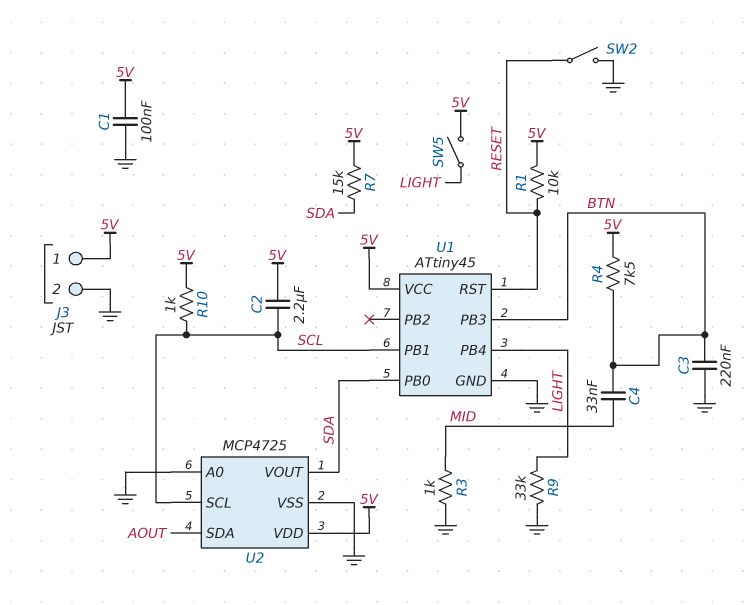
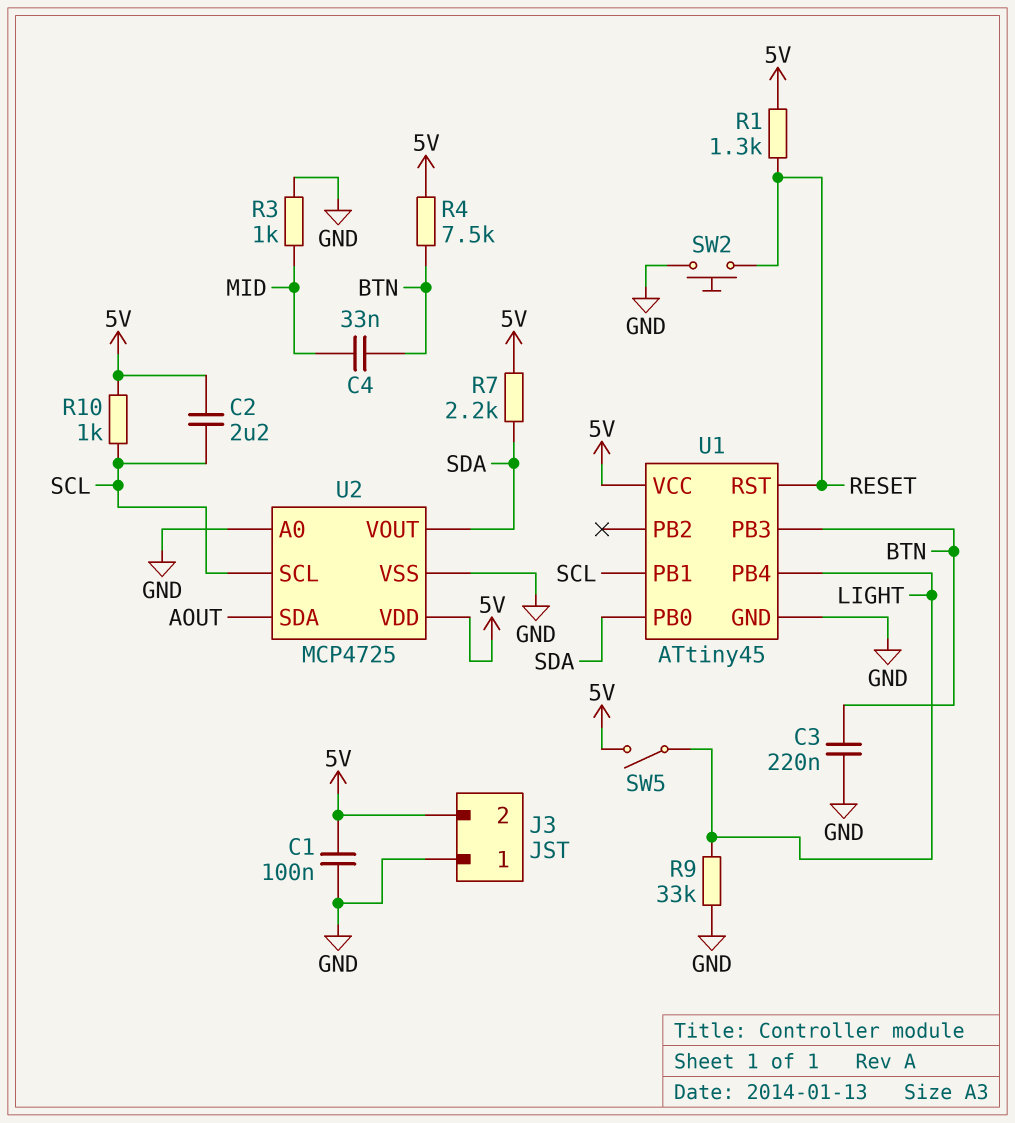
J3 pin 1: 5V -> GND
J3 pin 2: GND -> 5V
R1: 10k (5V, RESET) -> 1.3k (5V, RESET)
R7: 15k (5V, SDA) -> 2.2k (5V, SDA)
SW2: switch (GND, RESET) -> button (GND, RESET)

